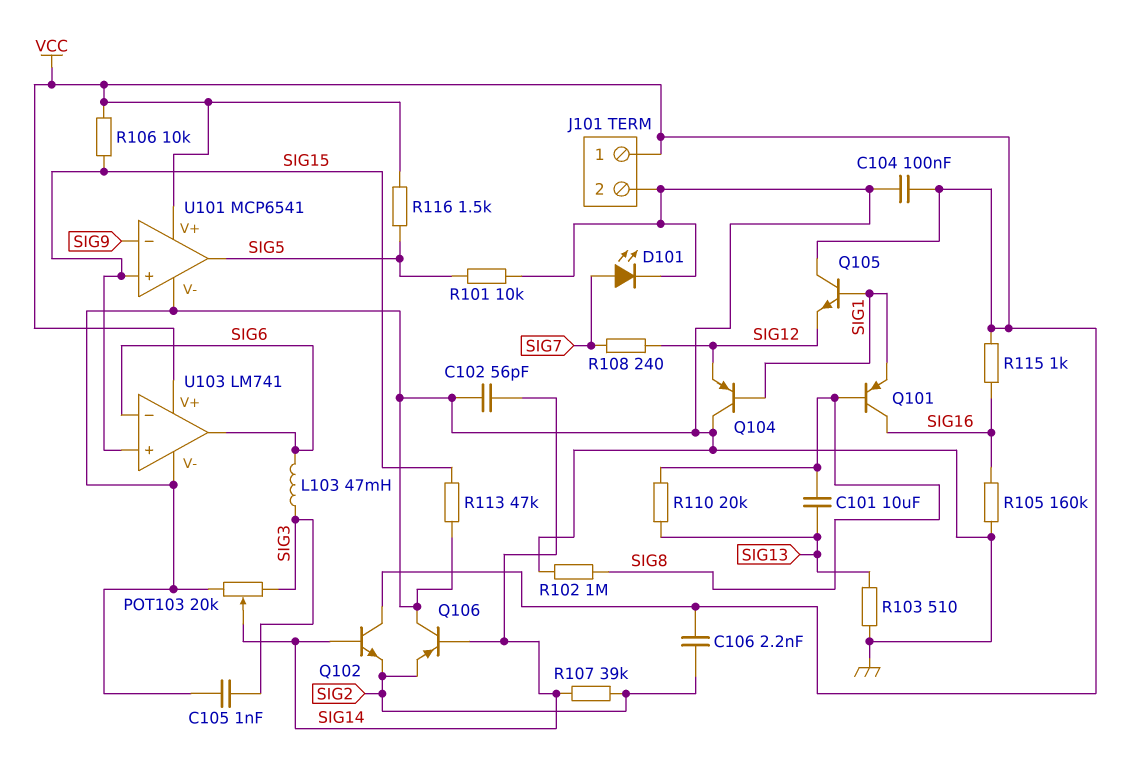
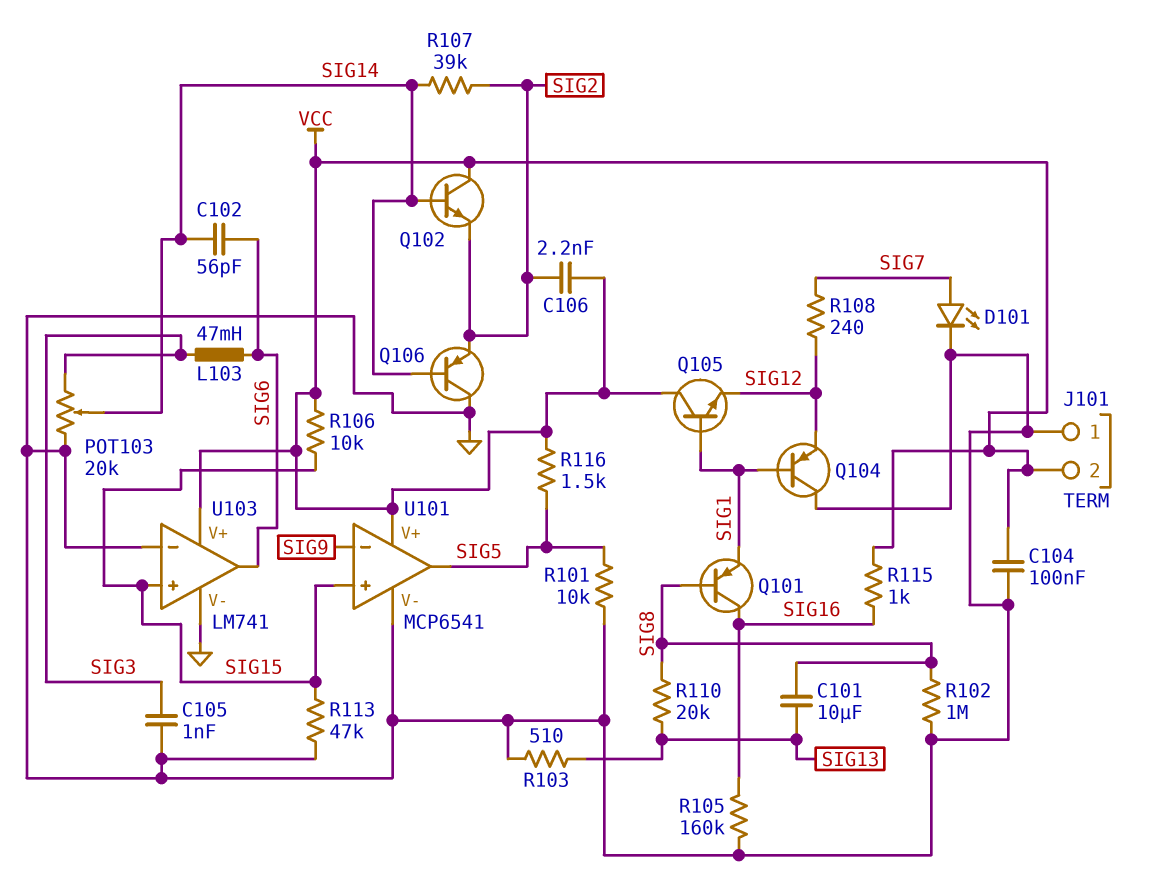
C102: 56pF (GND, SIG14) -> 56pF (SIG6, SIG14)
J101 pin 1: VCC -> GND
J101 pin 2: GND -> VCC
U103 pin in-: SIG6 -> GND

